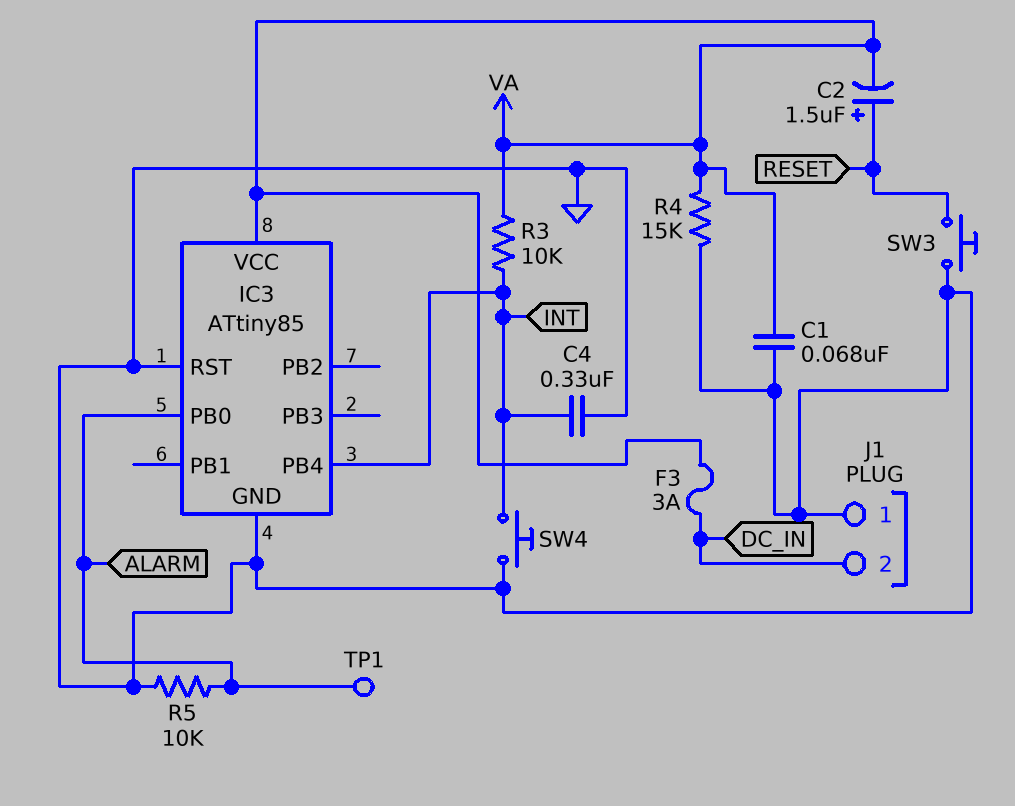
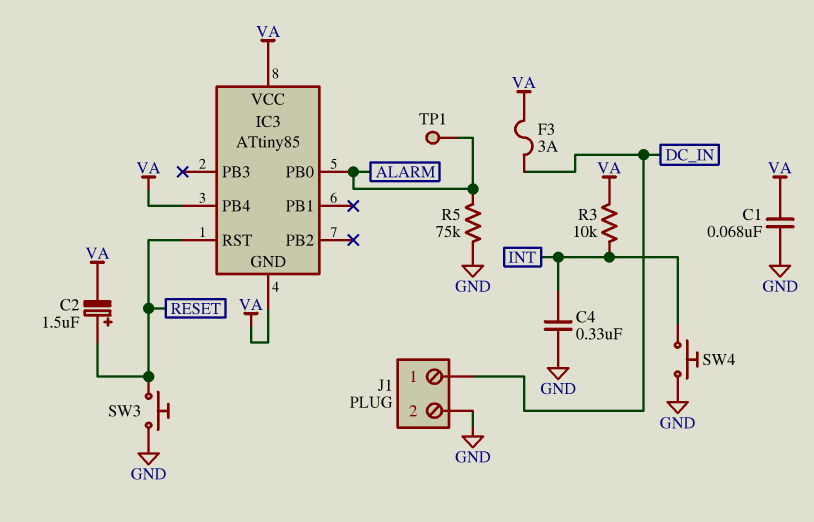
IC3 pin GND: GND -> VA
IC3 pin PB4: INT -> VA
IC3 pin RST: GND -> RESET
J1 pin 1: GND -> DC_IN
J1 pin 2: DC_IN -> GND
R4: 15k (GND, VA) -> none
R5: 10k (ALARM, GND) -> 75k (ALARM, GND)

